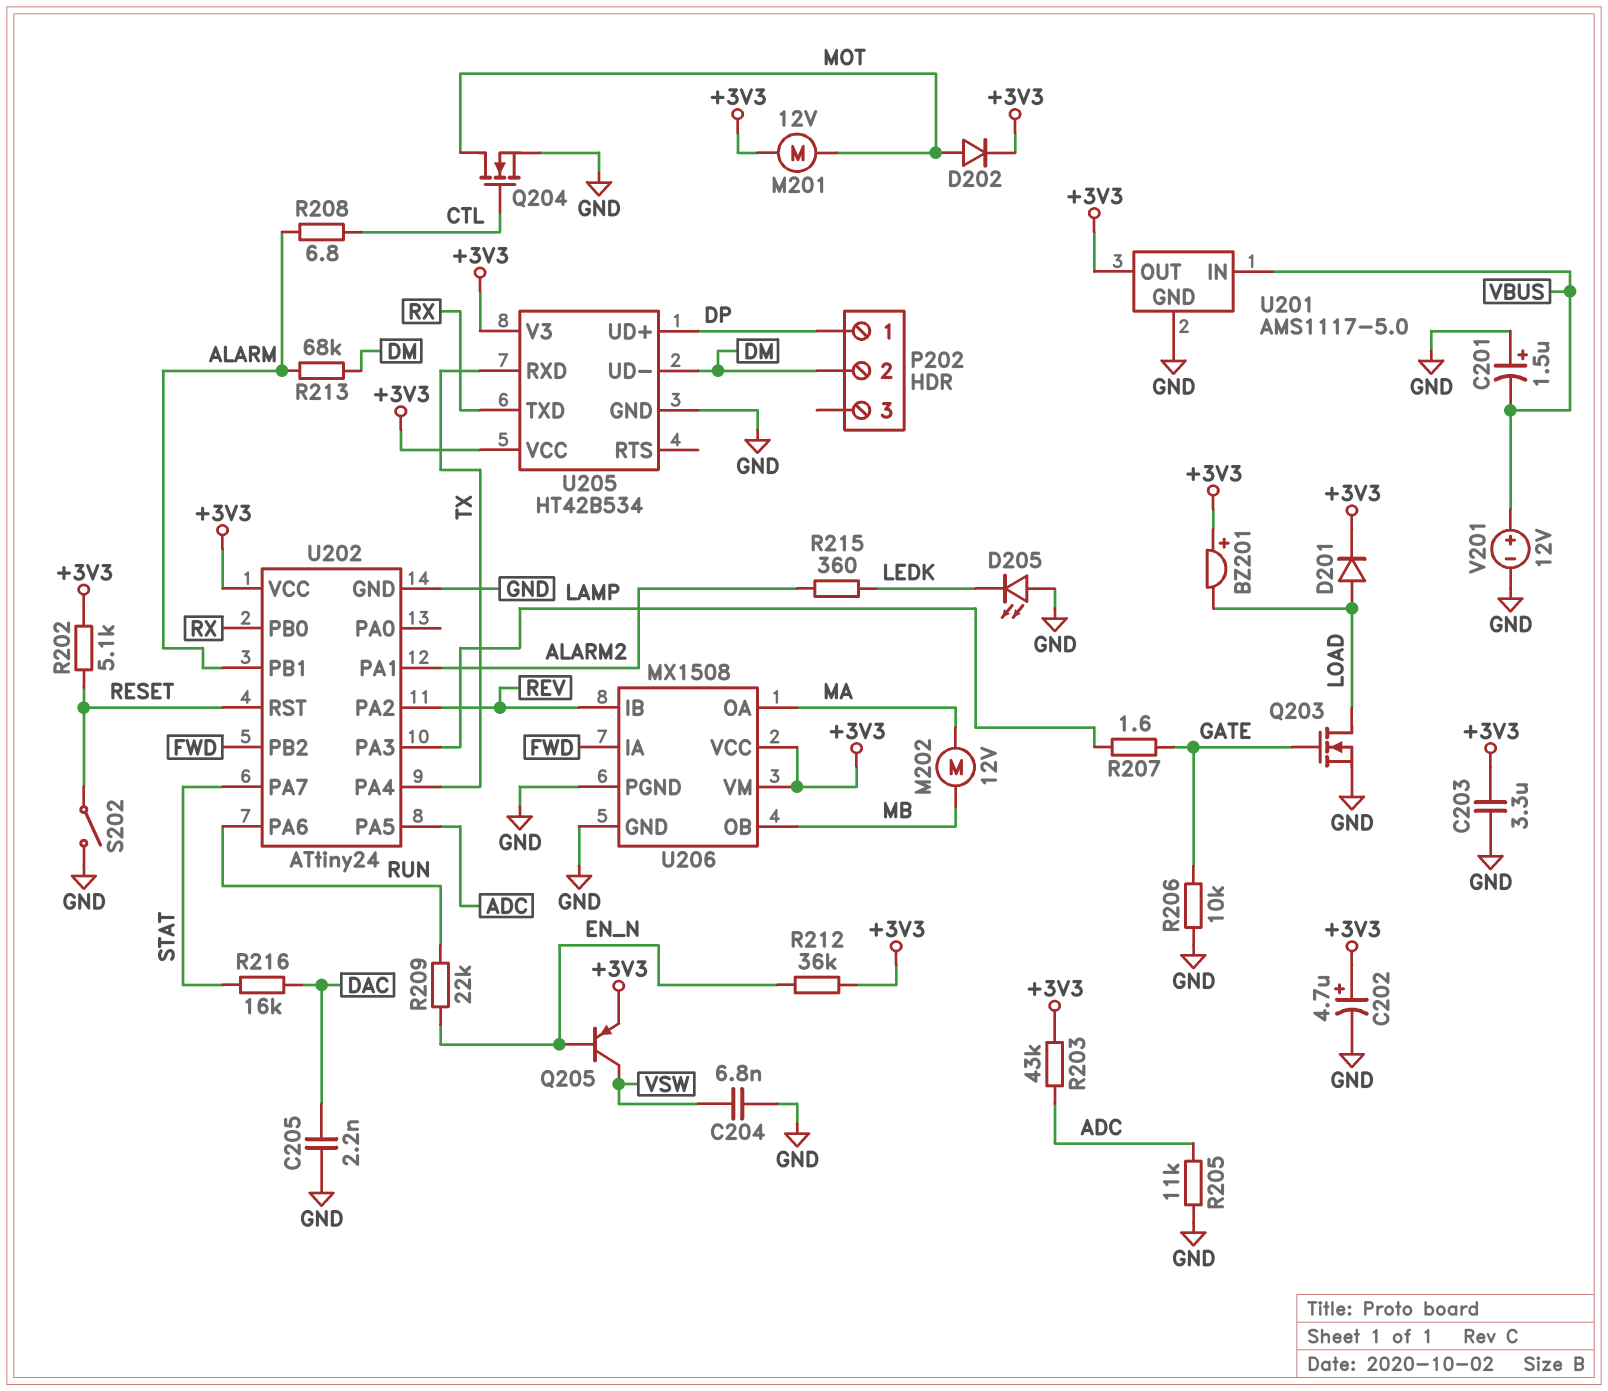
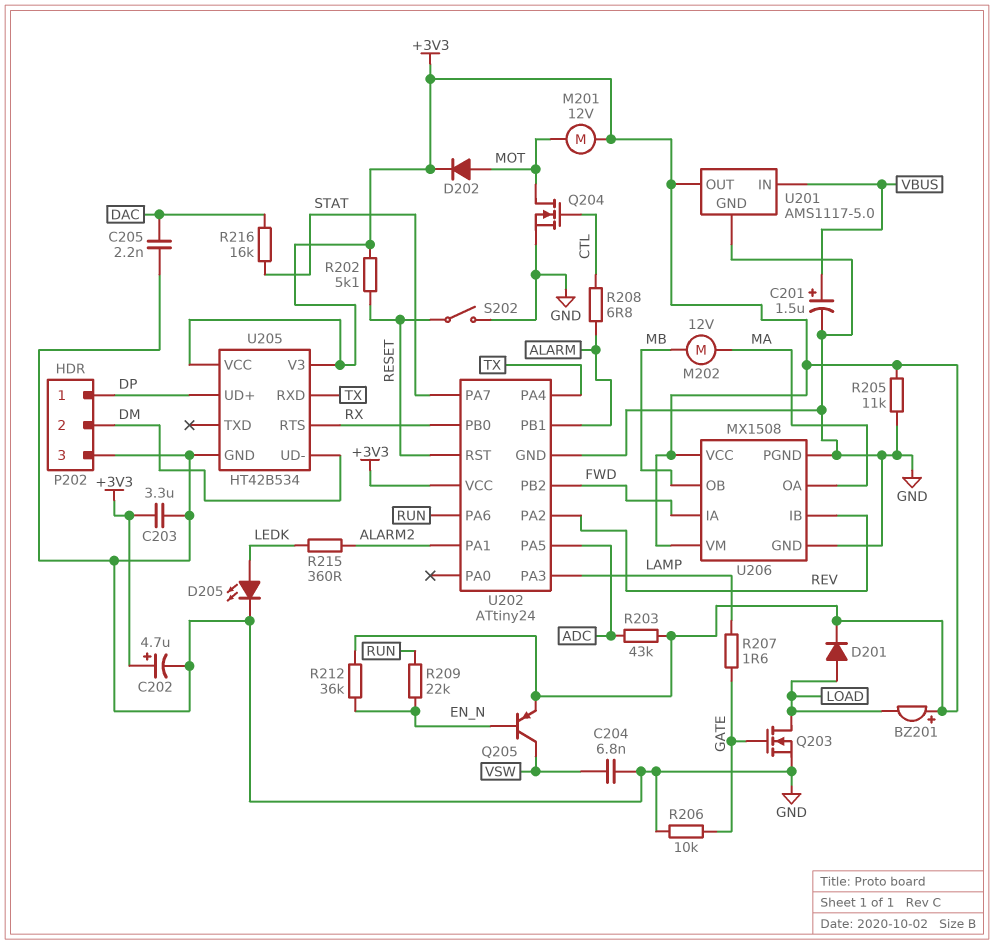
C201: 1.5uF (plus GND, minus VBUS) -> 1.5uF (plus VBUS, minus GND)
D205: LED (A GND, K LEDK) -> LED (A LEDK, K GND)
P202 pin 3: none -> GND
R205: 11k (ADC, GND) -> 11k (+3V3, GND)
R213: 68k (ALARM, DM) -> none
U205 pin RTS: none -> RX
U205 pin TXD: RX -> none
V201: 12V (plus VBUS, minus GND) -> none

